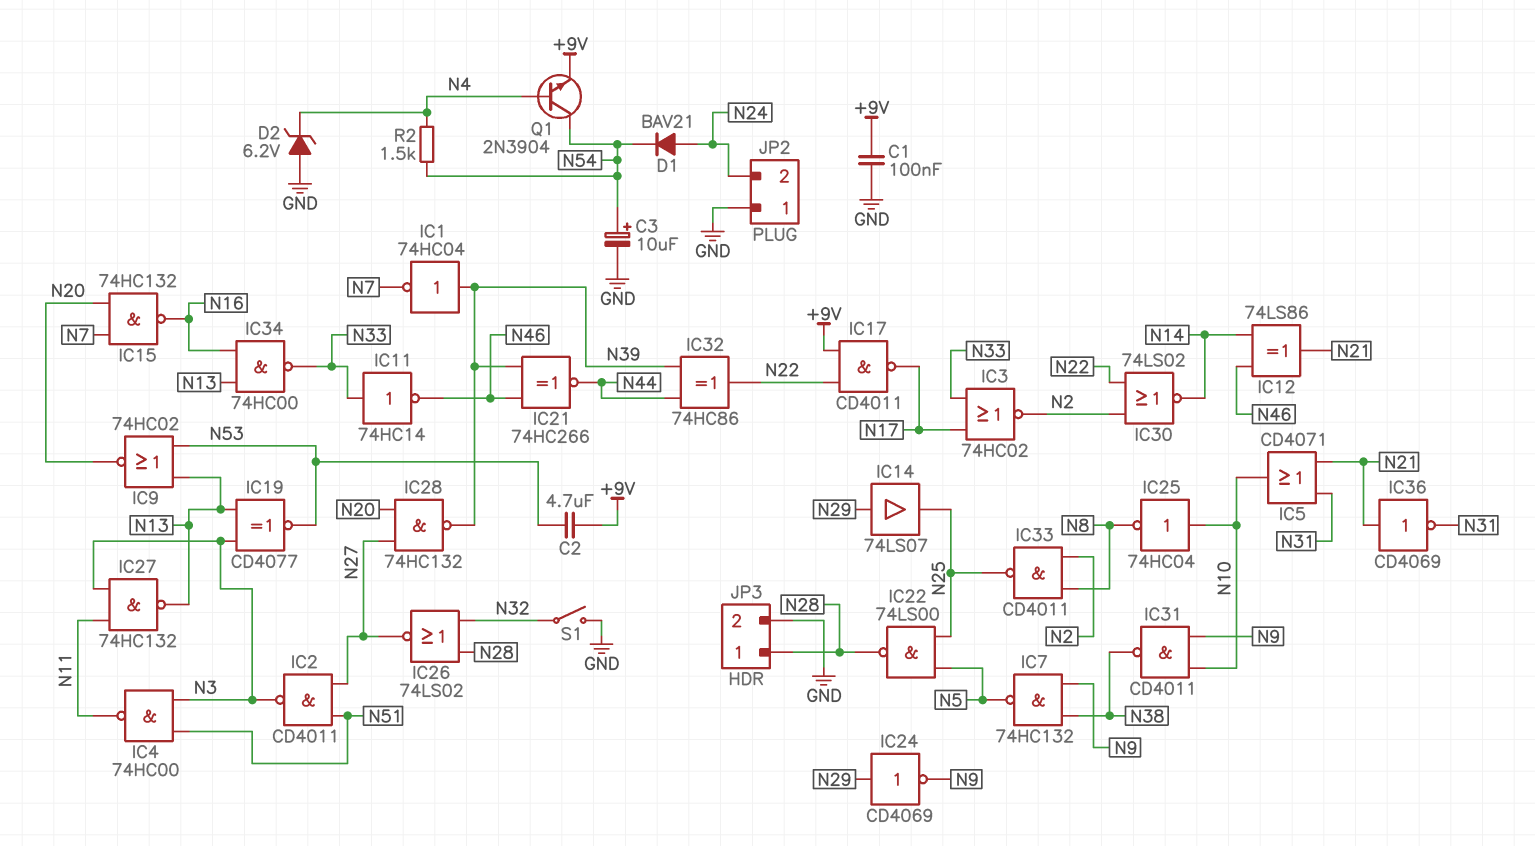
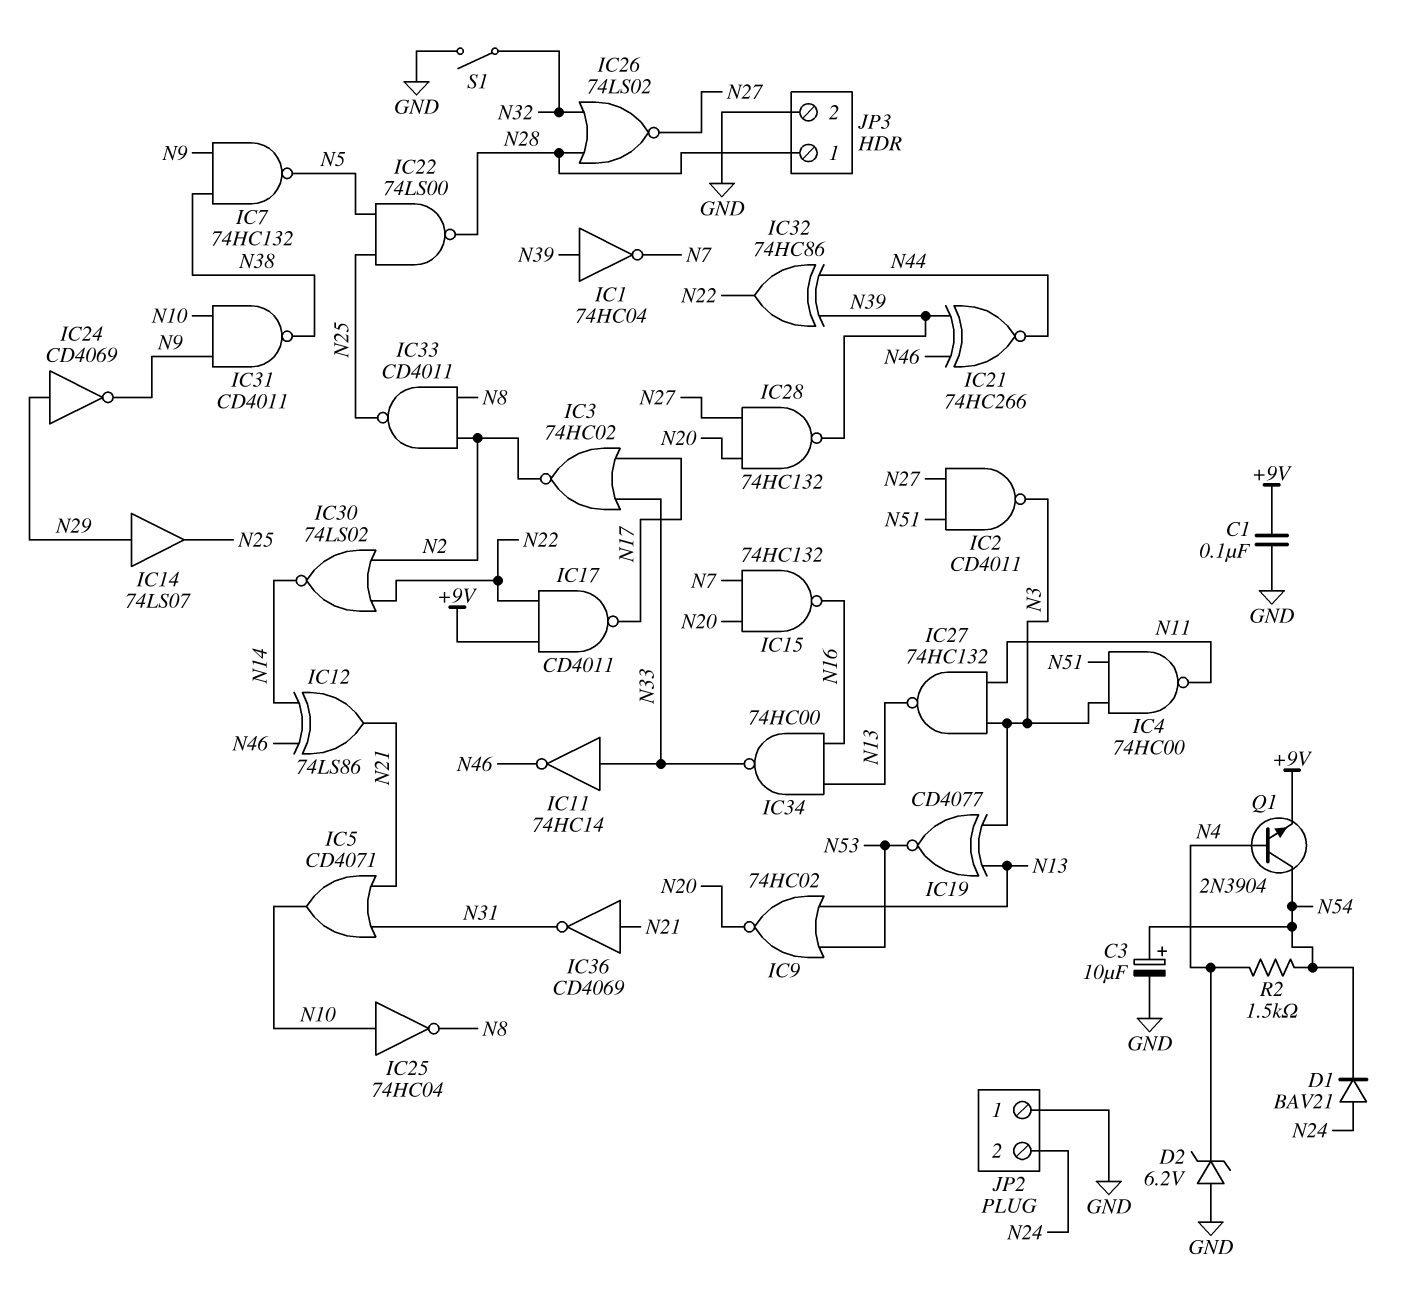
C2: 4.7uF (+9V, N53) -> none

